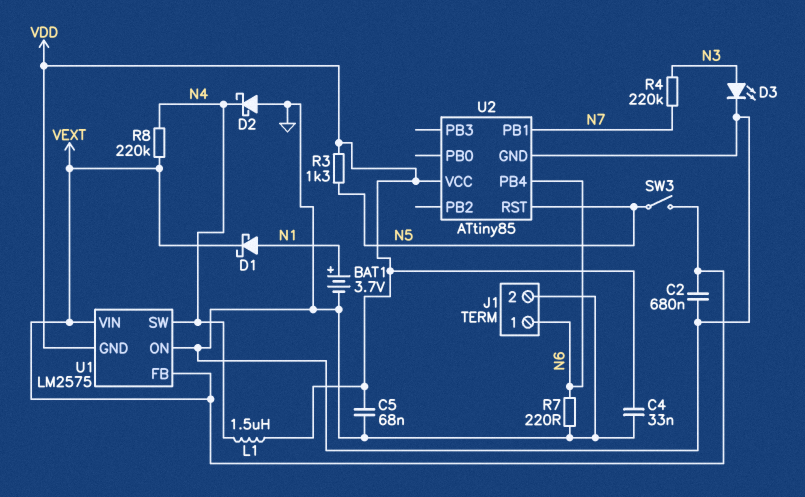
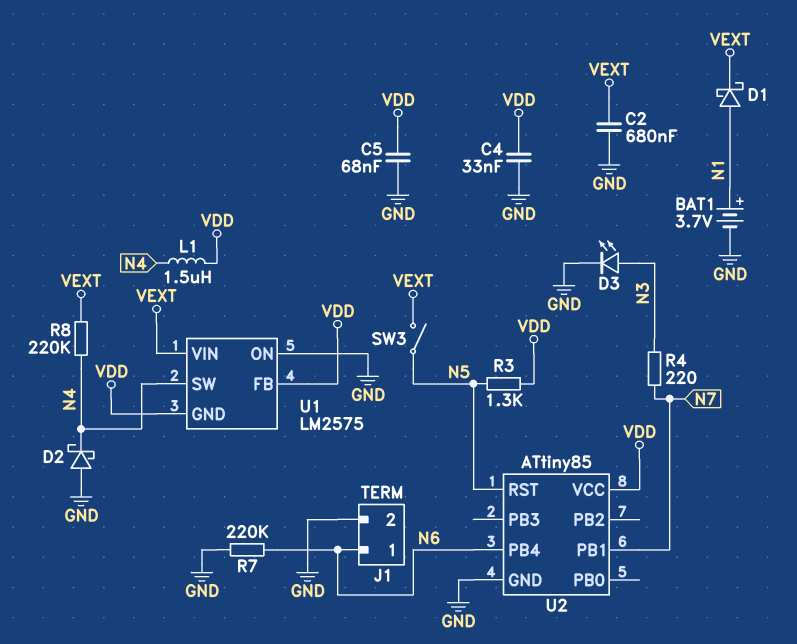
R4: 220k (N3, N7) -> 220 (N3, N7)
R7: 220 (GND, N6) -> 220k (GND, N6)
U1 pin FB: VEXT -> VDD

